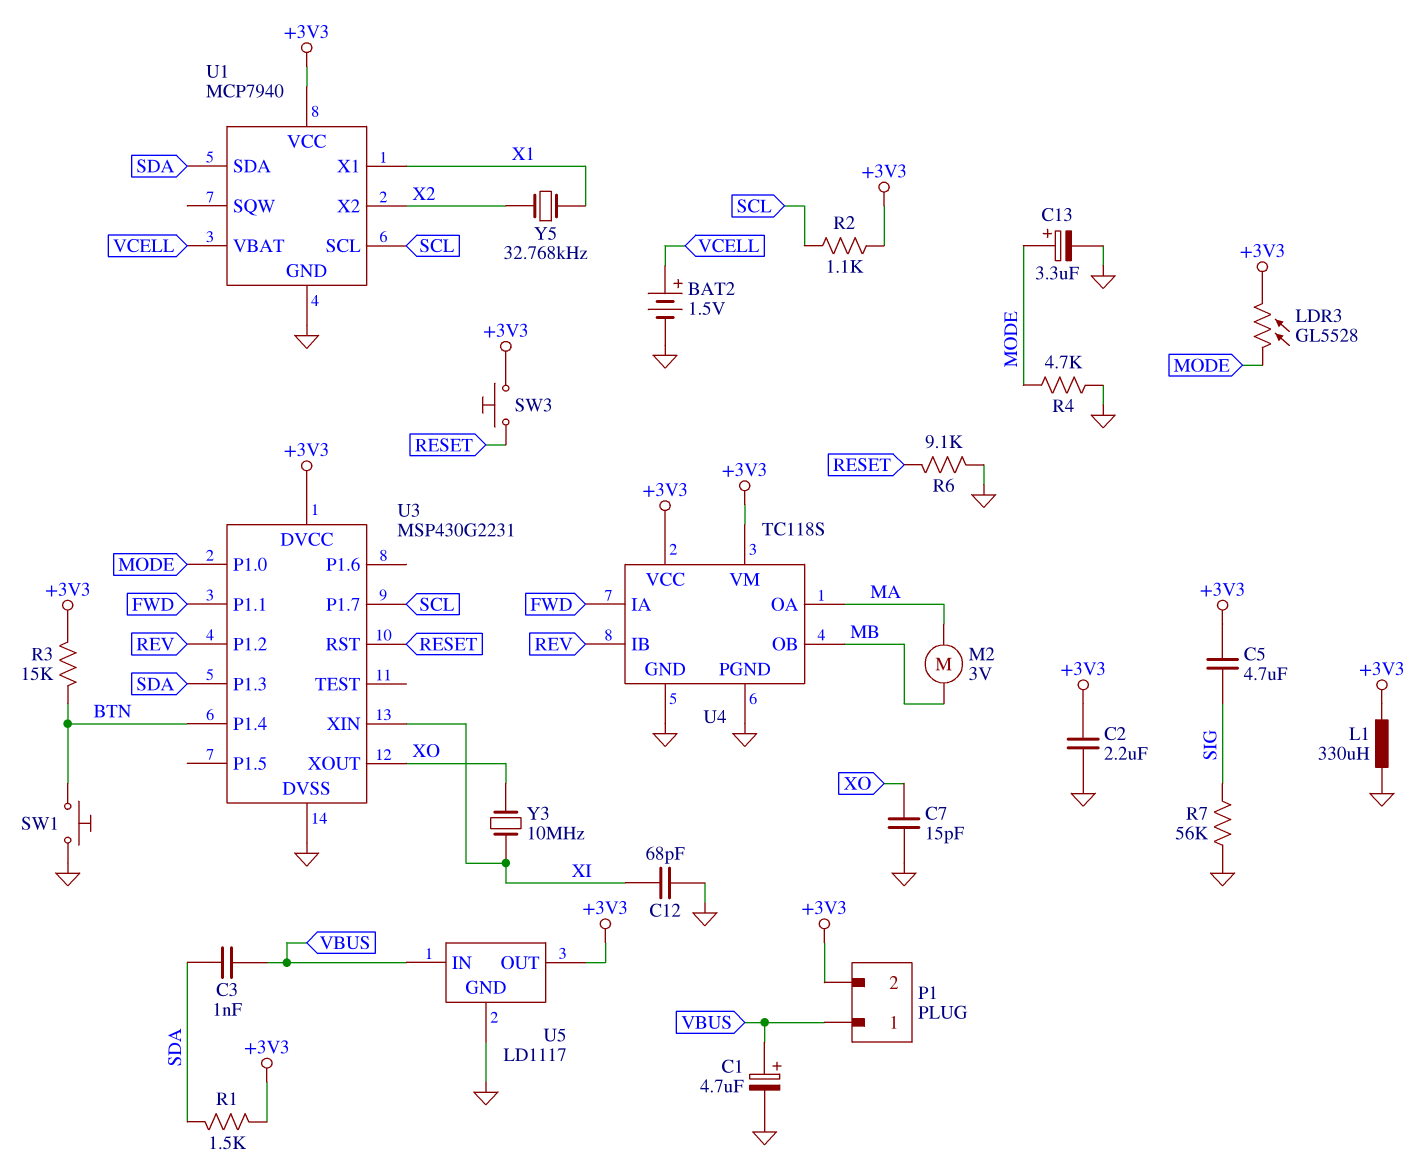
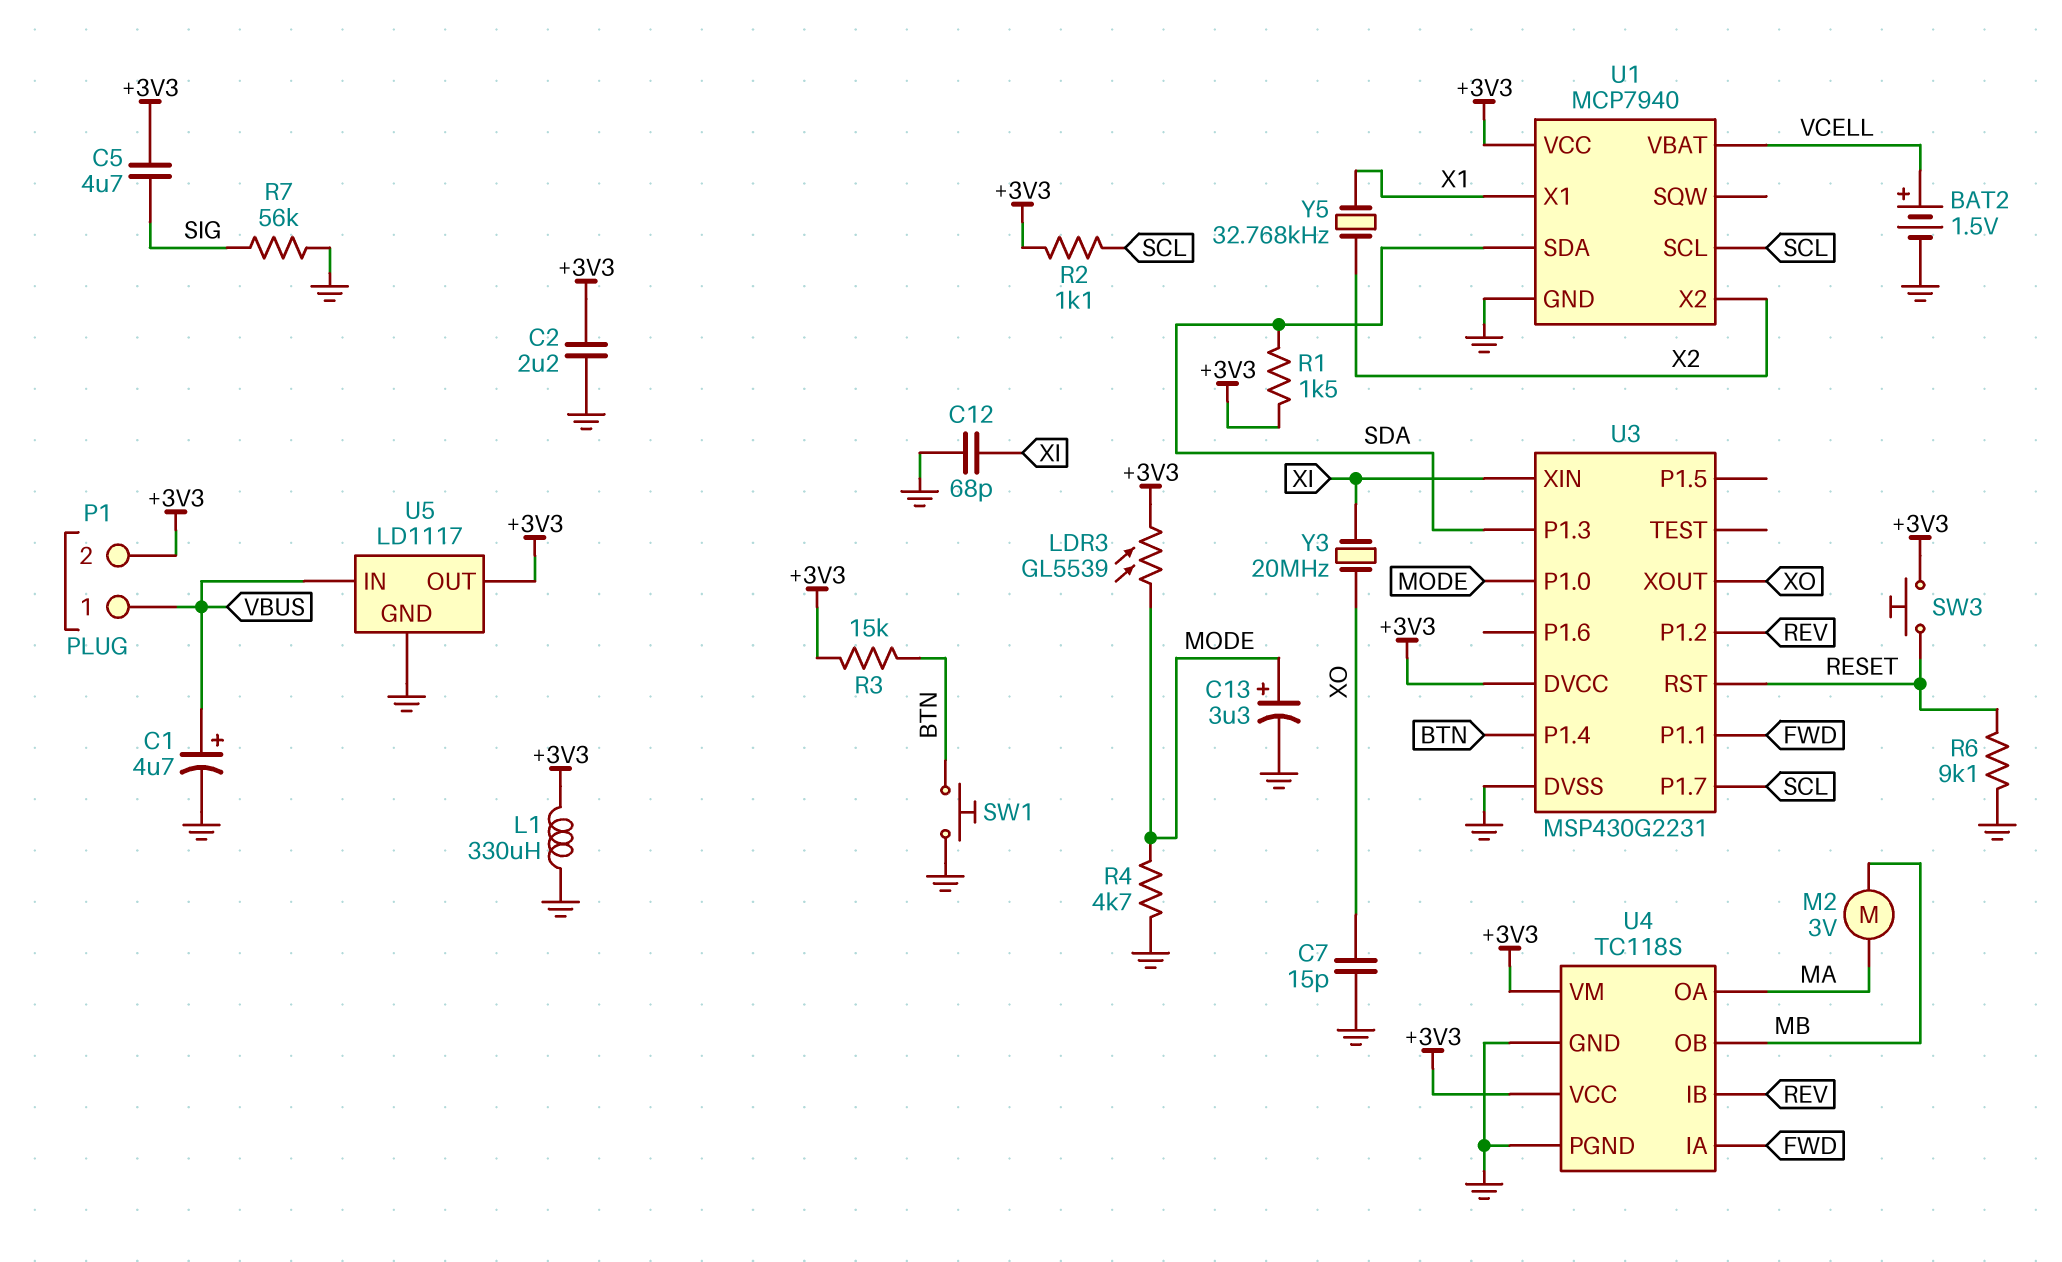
C3: 1nF (SDA, VBUS) -> none
LDR3: GL5528 (+3V3, MODE) -> GL5539 (+3V3, MODE)
Y3: 10MHz (XI, XO) -> 20MHz (XI, XO)

